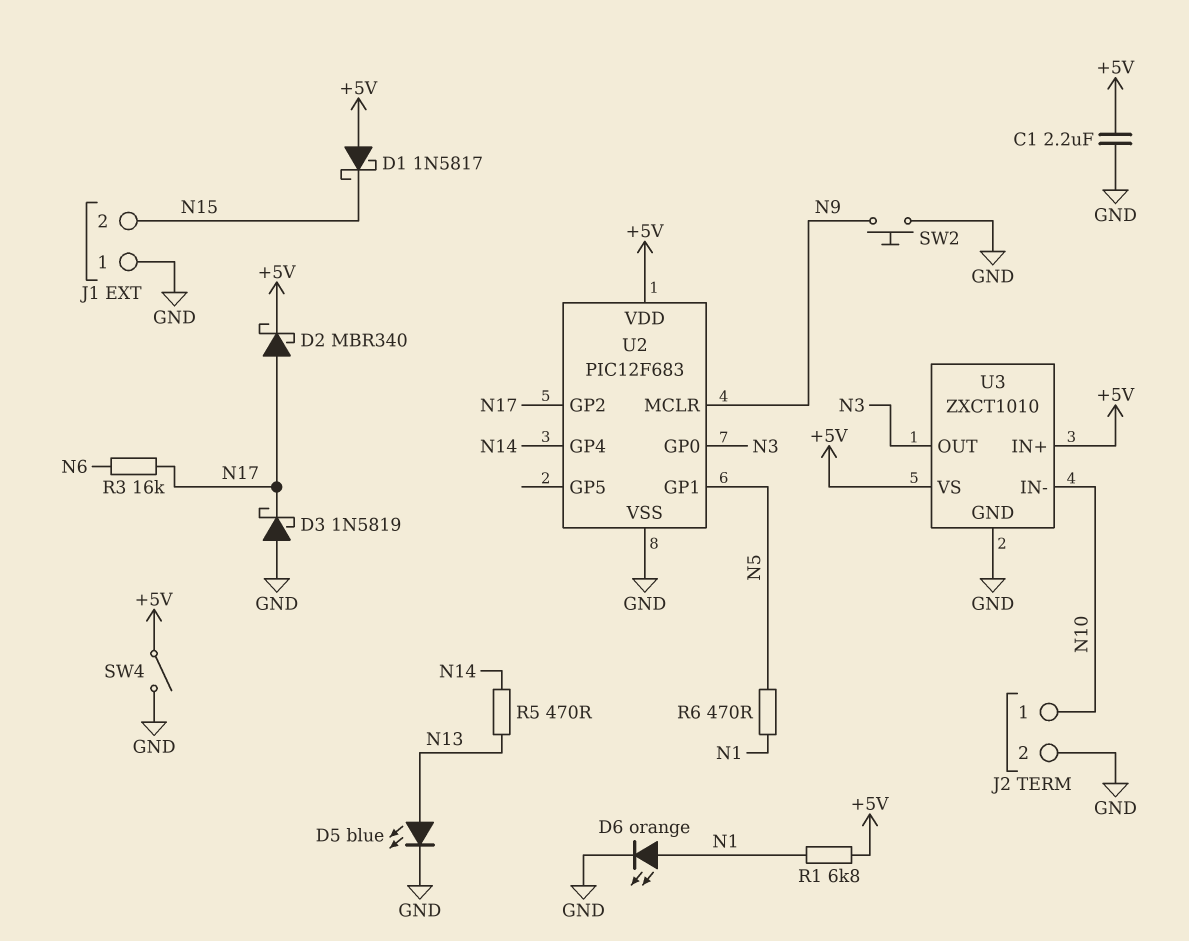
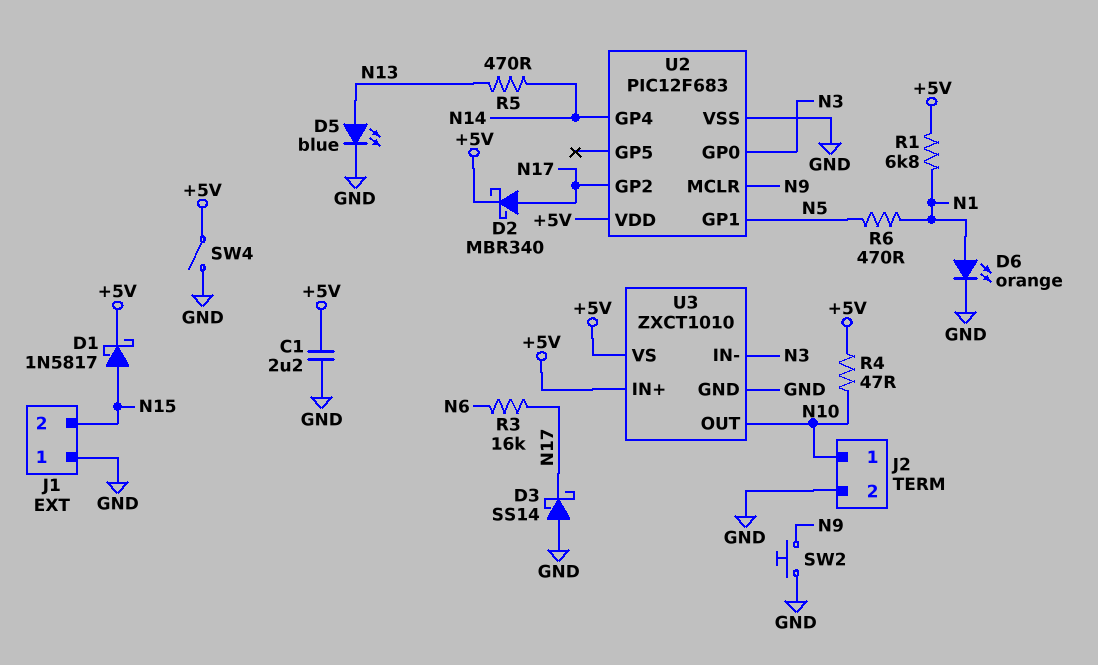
D1: schottky 1N5817 (A +5V, K N15) -> schottky 1N5817 (A N15, K +5V)
D3: schottky 1N5819 (A GND, K N17) -> schottky SS14 (A GND, K N17)
R4: none -> 47 (+5V, N10)
U3 pin IN-: N10 -> N3
U3 pin OUT: N3 -> N10

